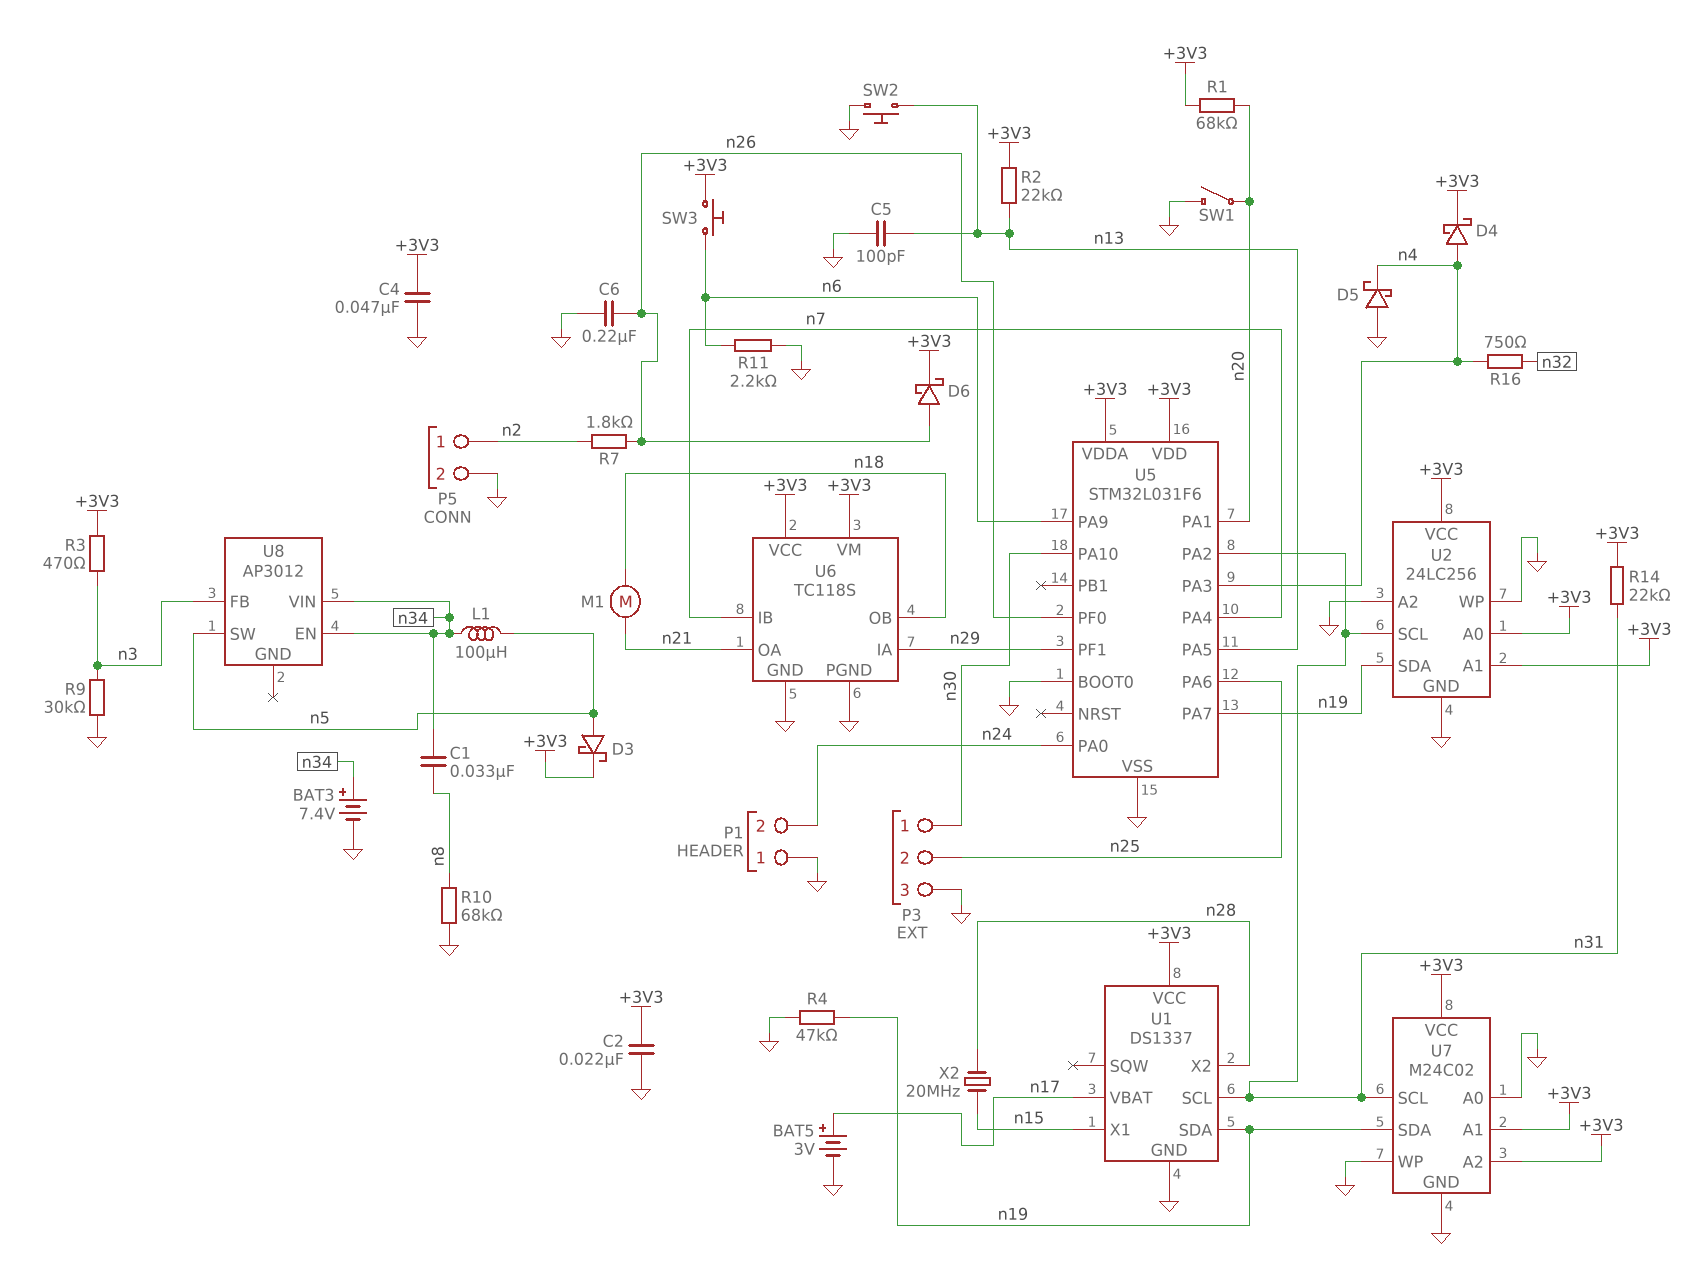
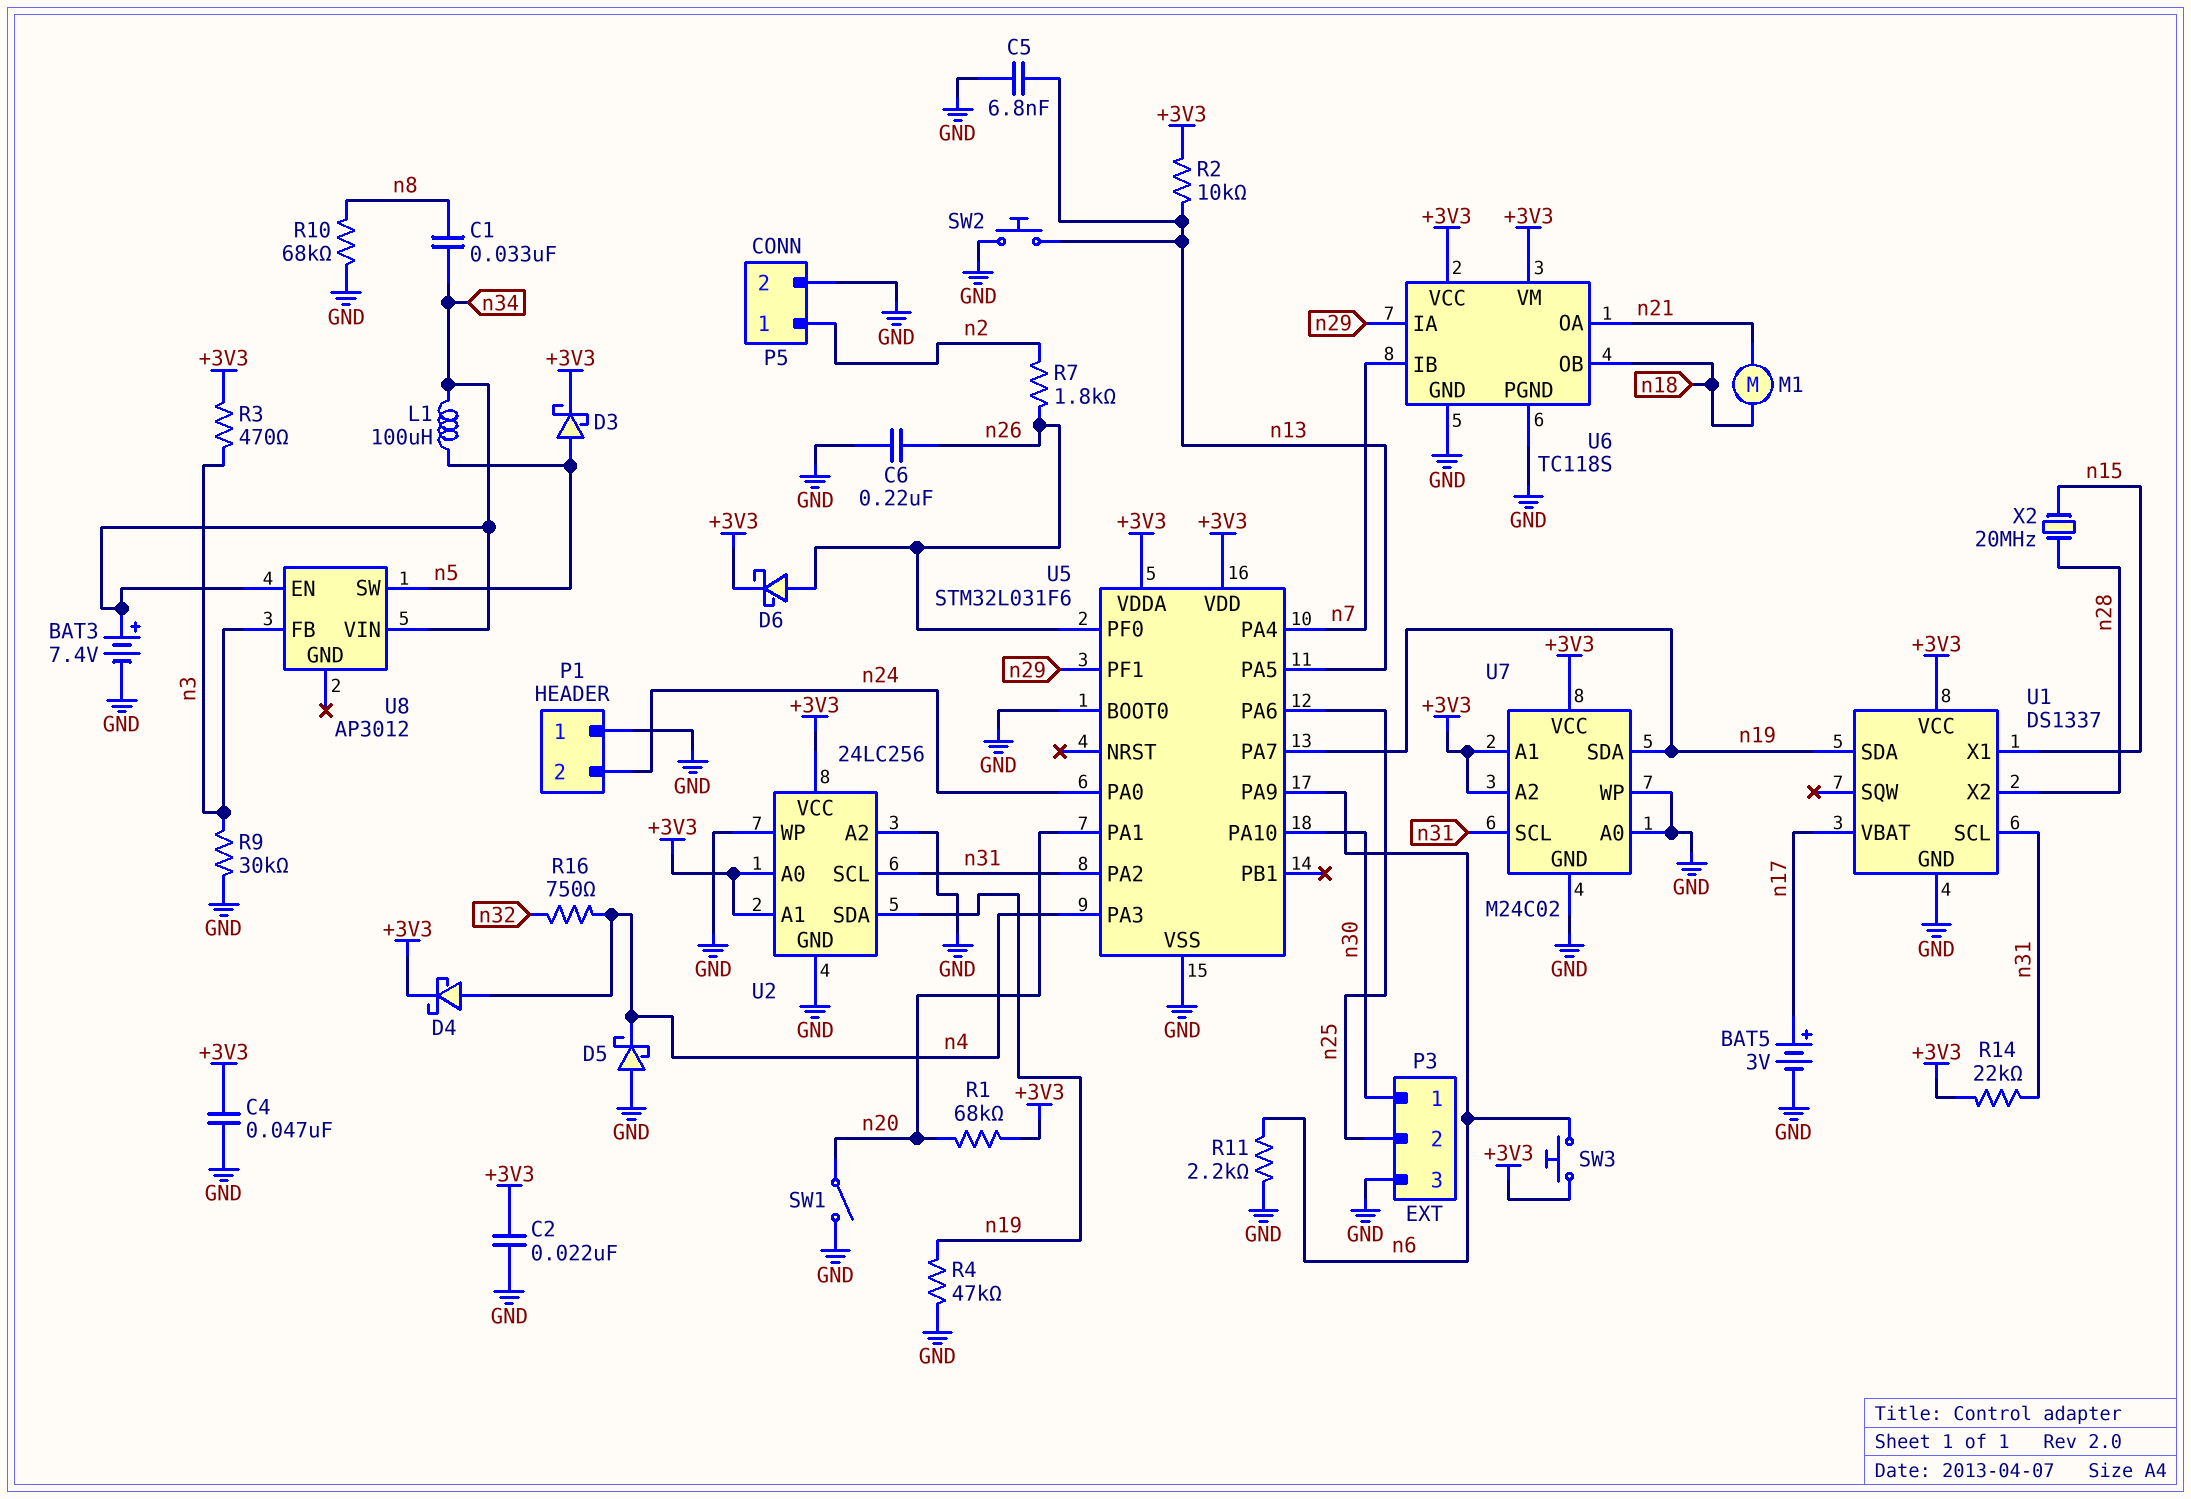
C5: 100pF (GND, n13) -> 6.8nF (GND, n13)
R2: 22k (+3V3, n13) -> 10k (+3V3, n13)

